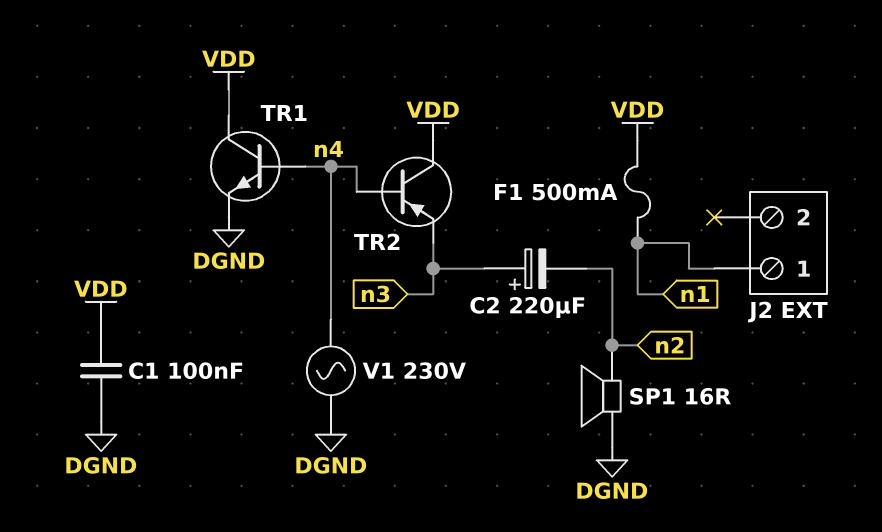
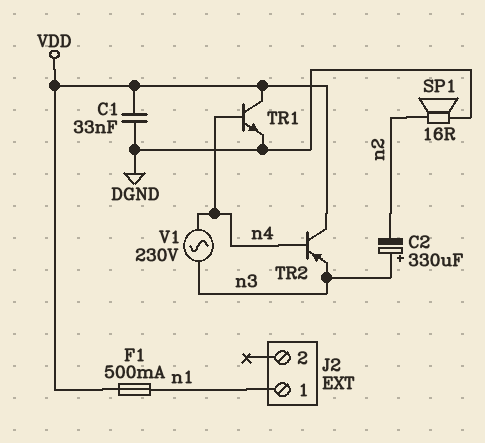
C1: 100nF (DGND, VDD) -> 33nF (DGND, VDD)
C2: 220uF (plus n3, minus n2) -> 330uF (plus n3, minus n2)
V1: AC 230V (DGND, n4) -> AC 230V (n3, n4)

